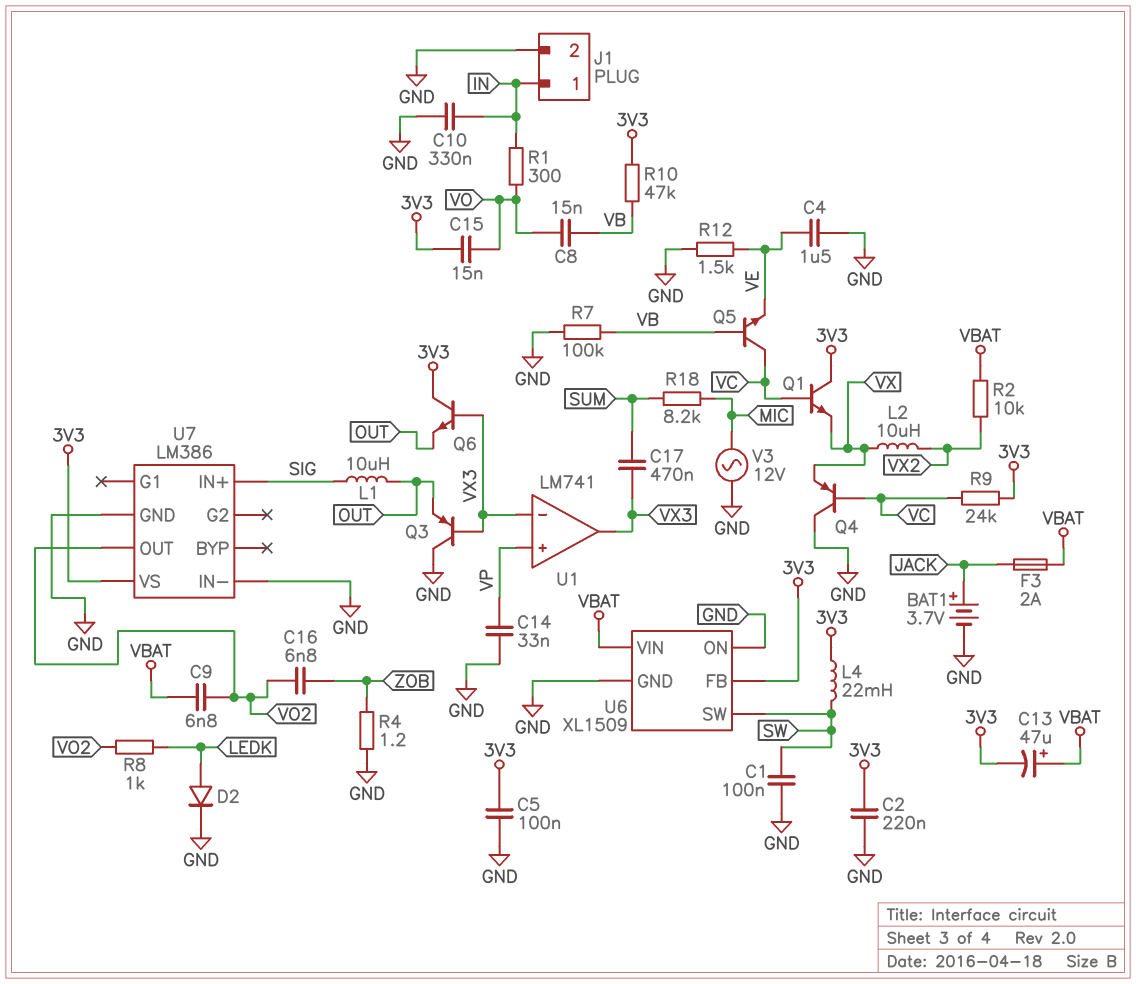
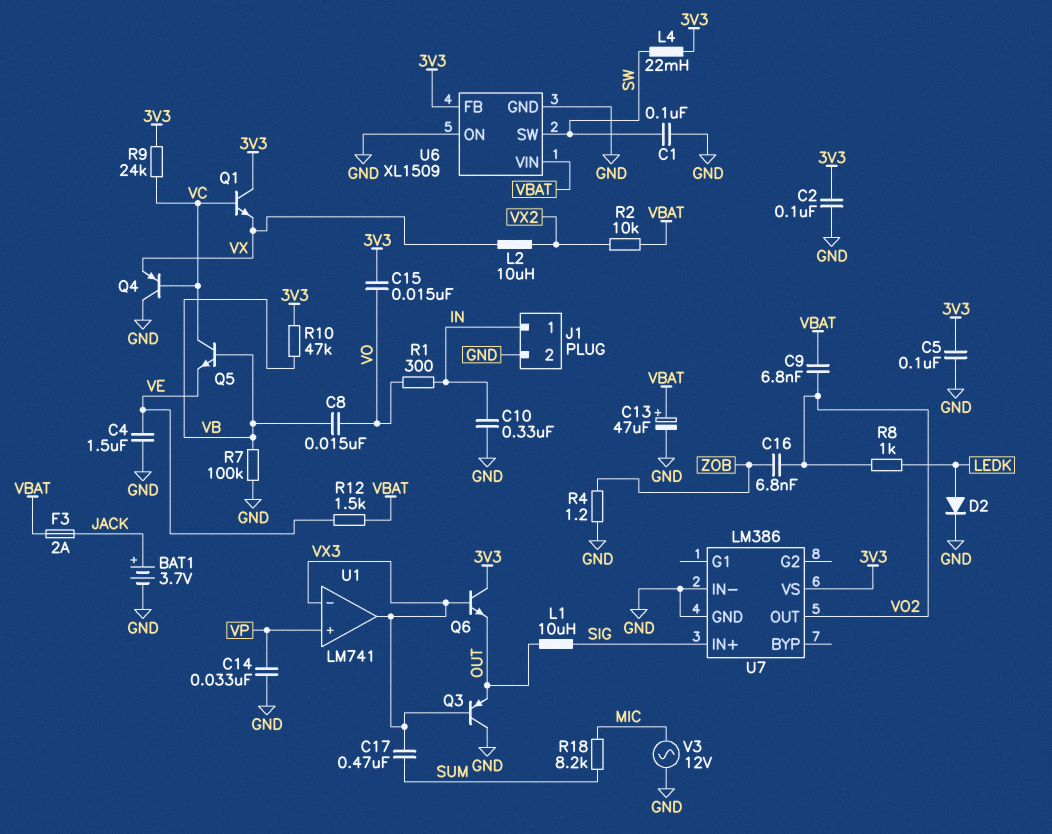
C2: 220nF (3V3, GND) -> 100nF (3V3, GND)
C13: 47uF (plus VBAT, minus 3V3) -> 47uF (plus VBAT, minus GND)
R12: 1.5k (GND, VE) -> 1.5k (VBAT, VE)

